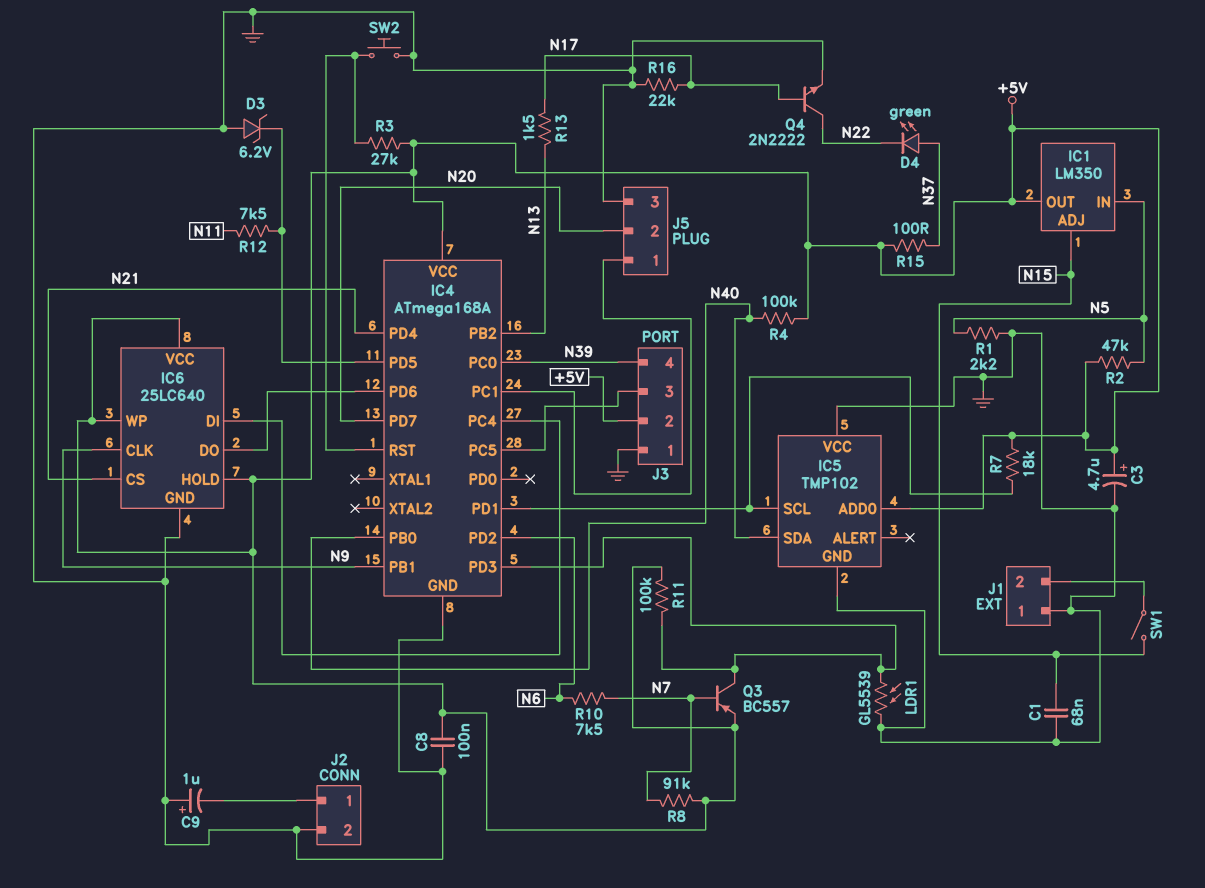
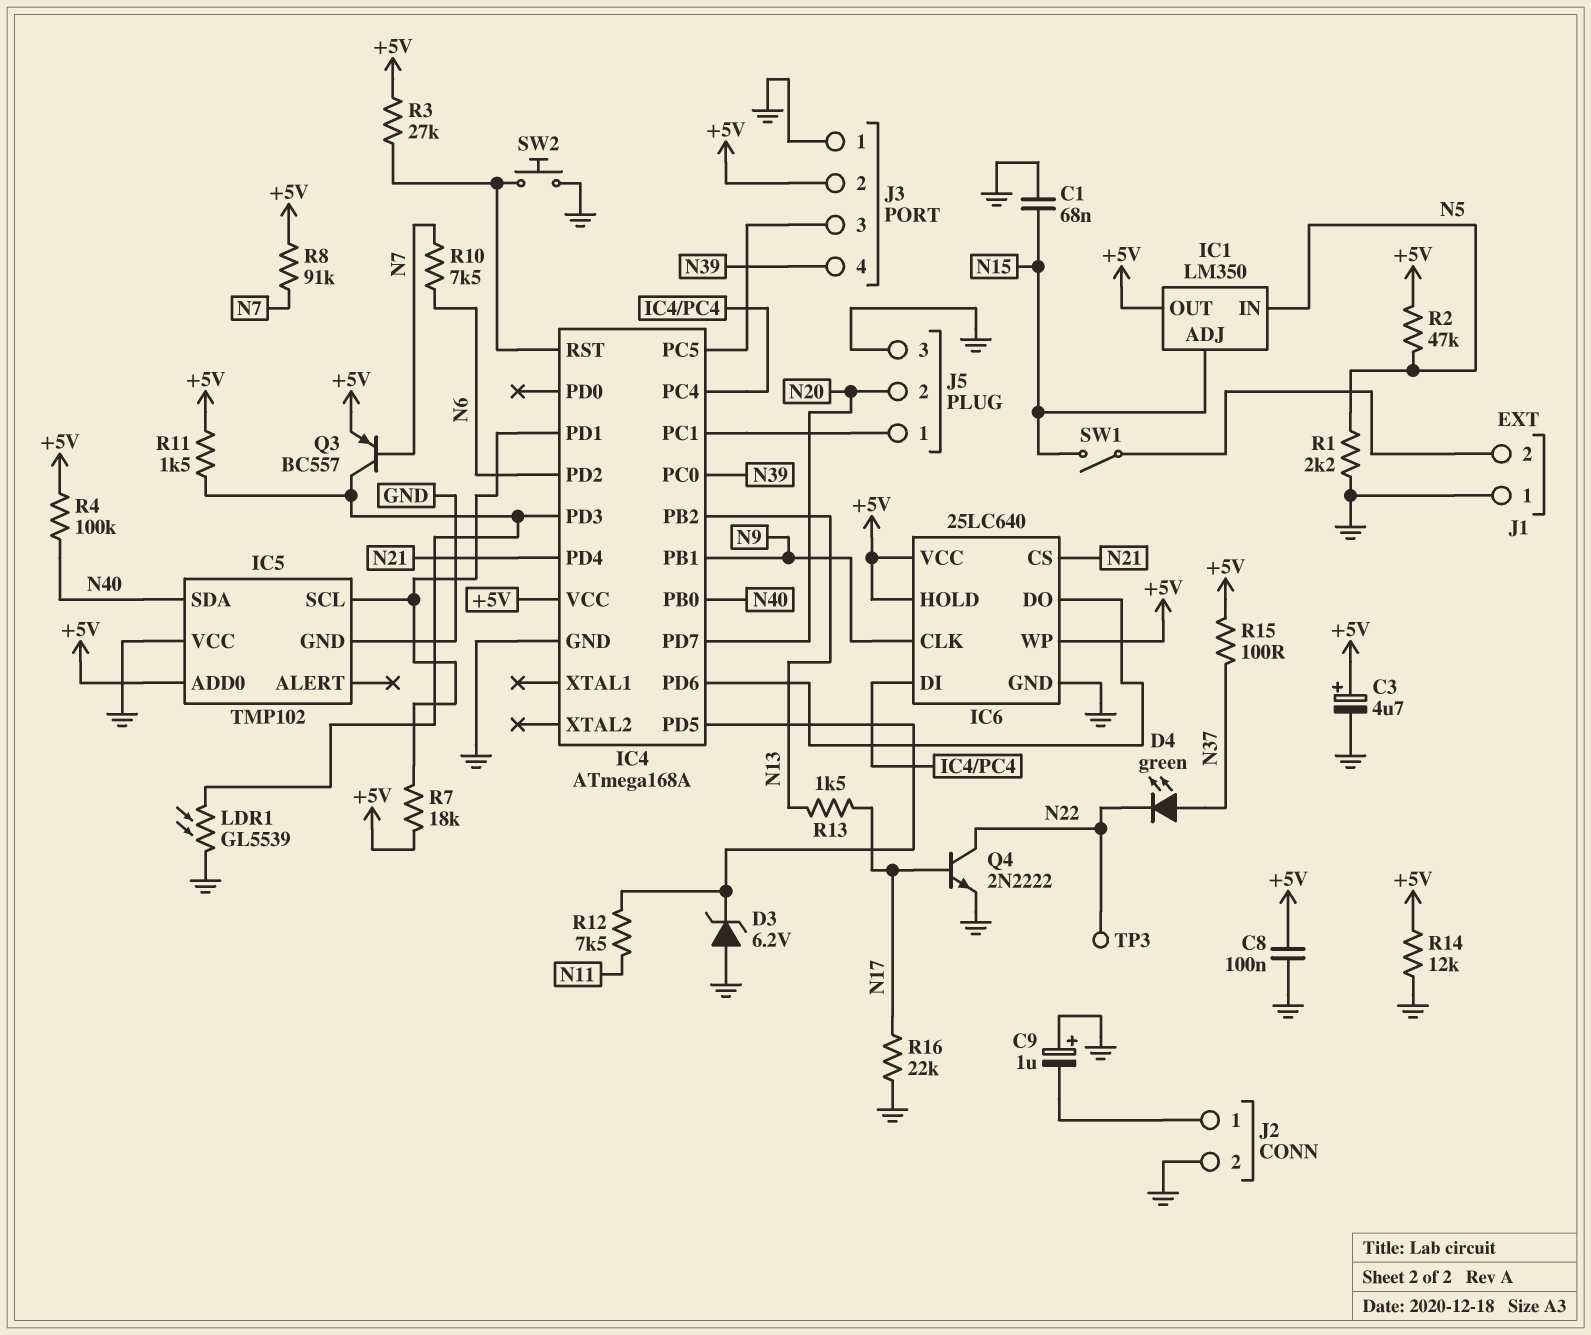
R11: 100k (+5V, IC4/PD3) -> 1.5k (+5V, IC4/PD3)
R14: none -> 12k (+5V, GND)
TP3: none -> test point (N22)

